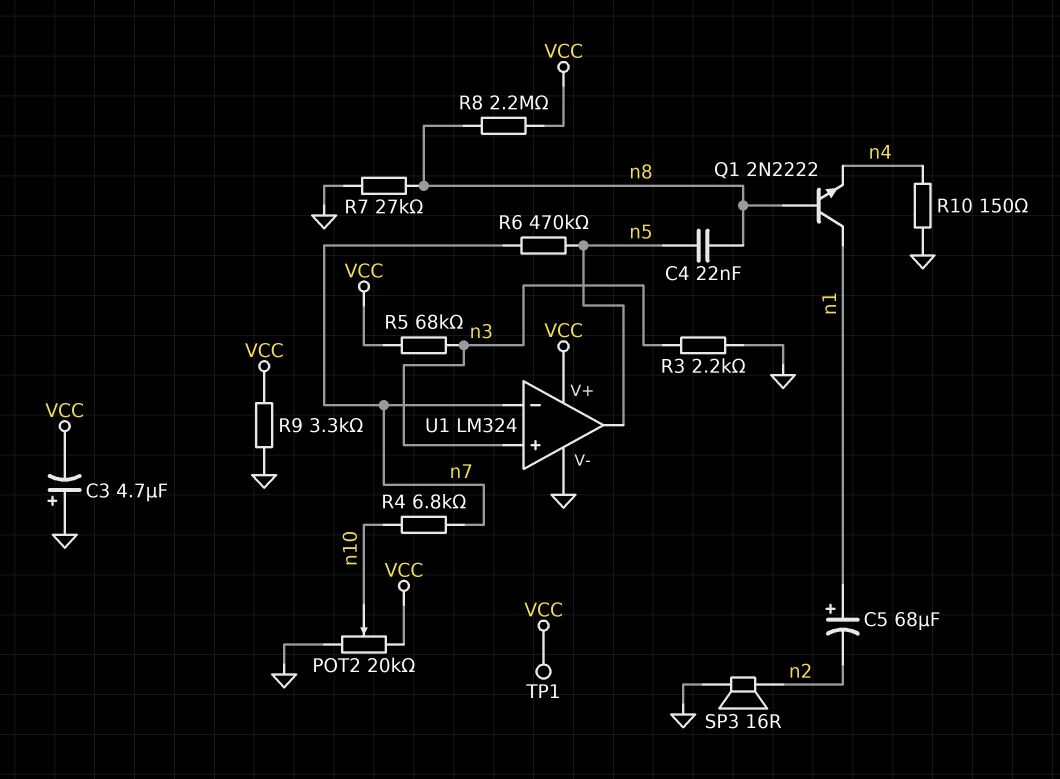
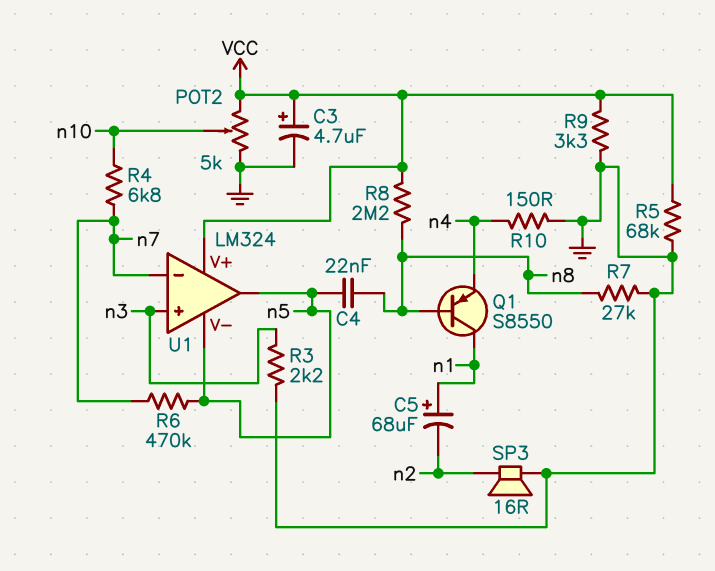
C3: 4.7uF (plus GND, minus VCC) -> 4.7uF (plus VCC, minus GND)
POT2: 20k (GND, VCC, wiper n10) -> 5k (GND, VCC, wiper n10)
Q1: NPN 2N2222 (B n8, C n1, E n4) -> PNP S8550 (B n8, C n1, E n4)
R5: 68k (VCC, n3) -> 68k (GND, VCC)
TP1: test point (VCC) -> none
U1 pin V-: GND -> n5

